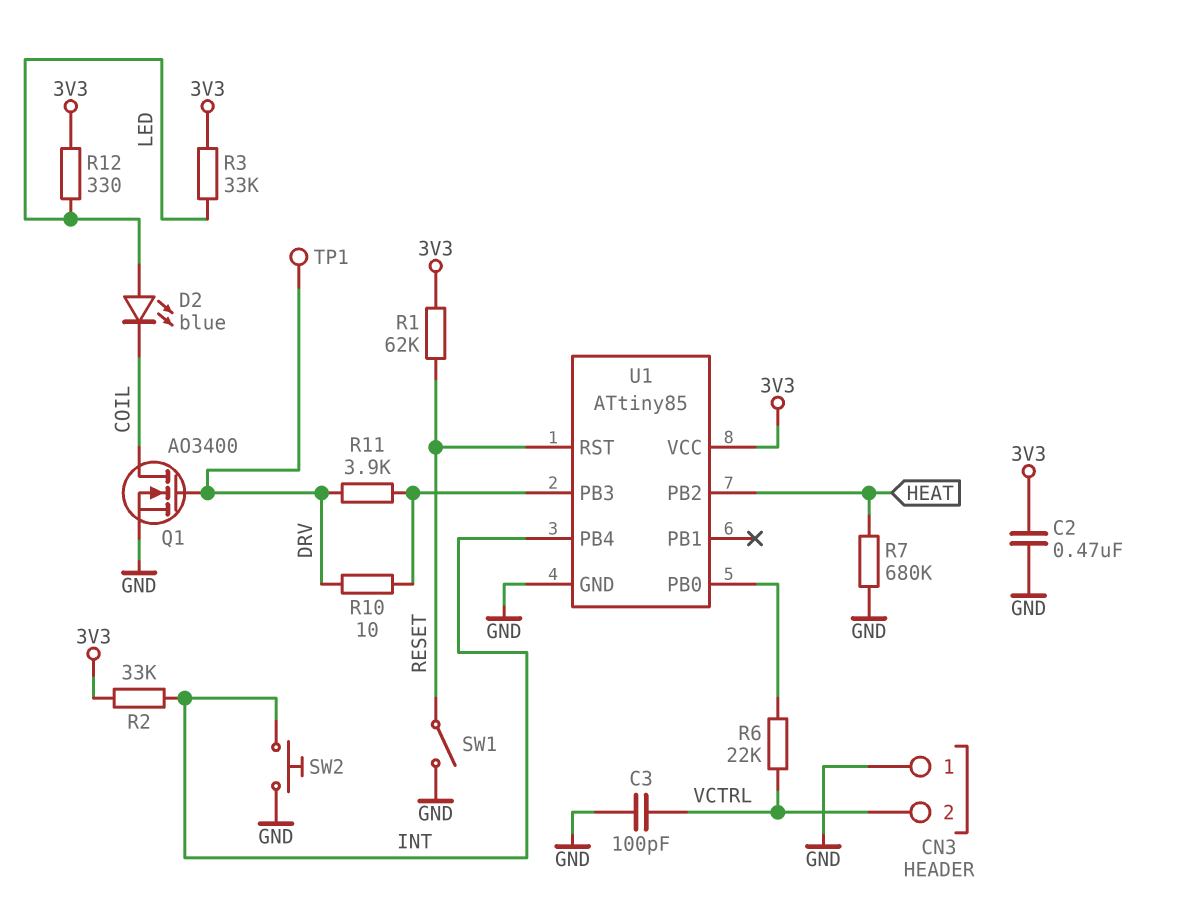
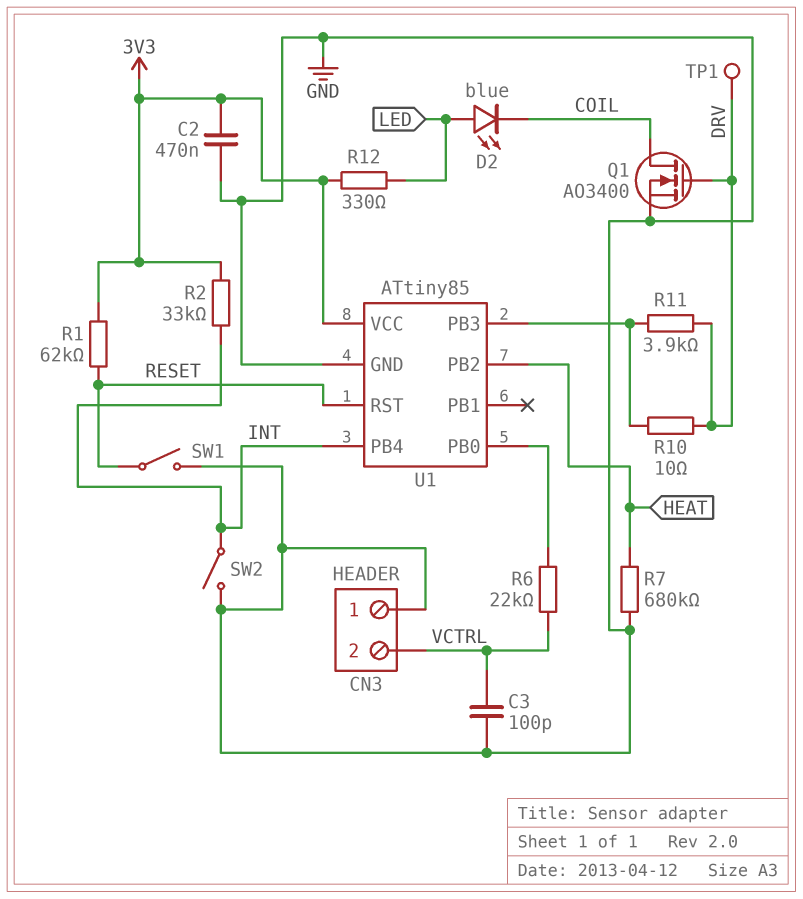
R3: 33k (3V3, LED) -> none
SW2: button (GND, INT) -> switch (GND, INT)

